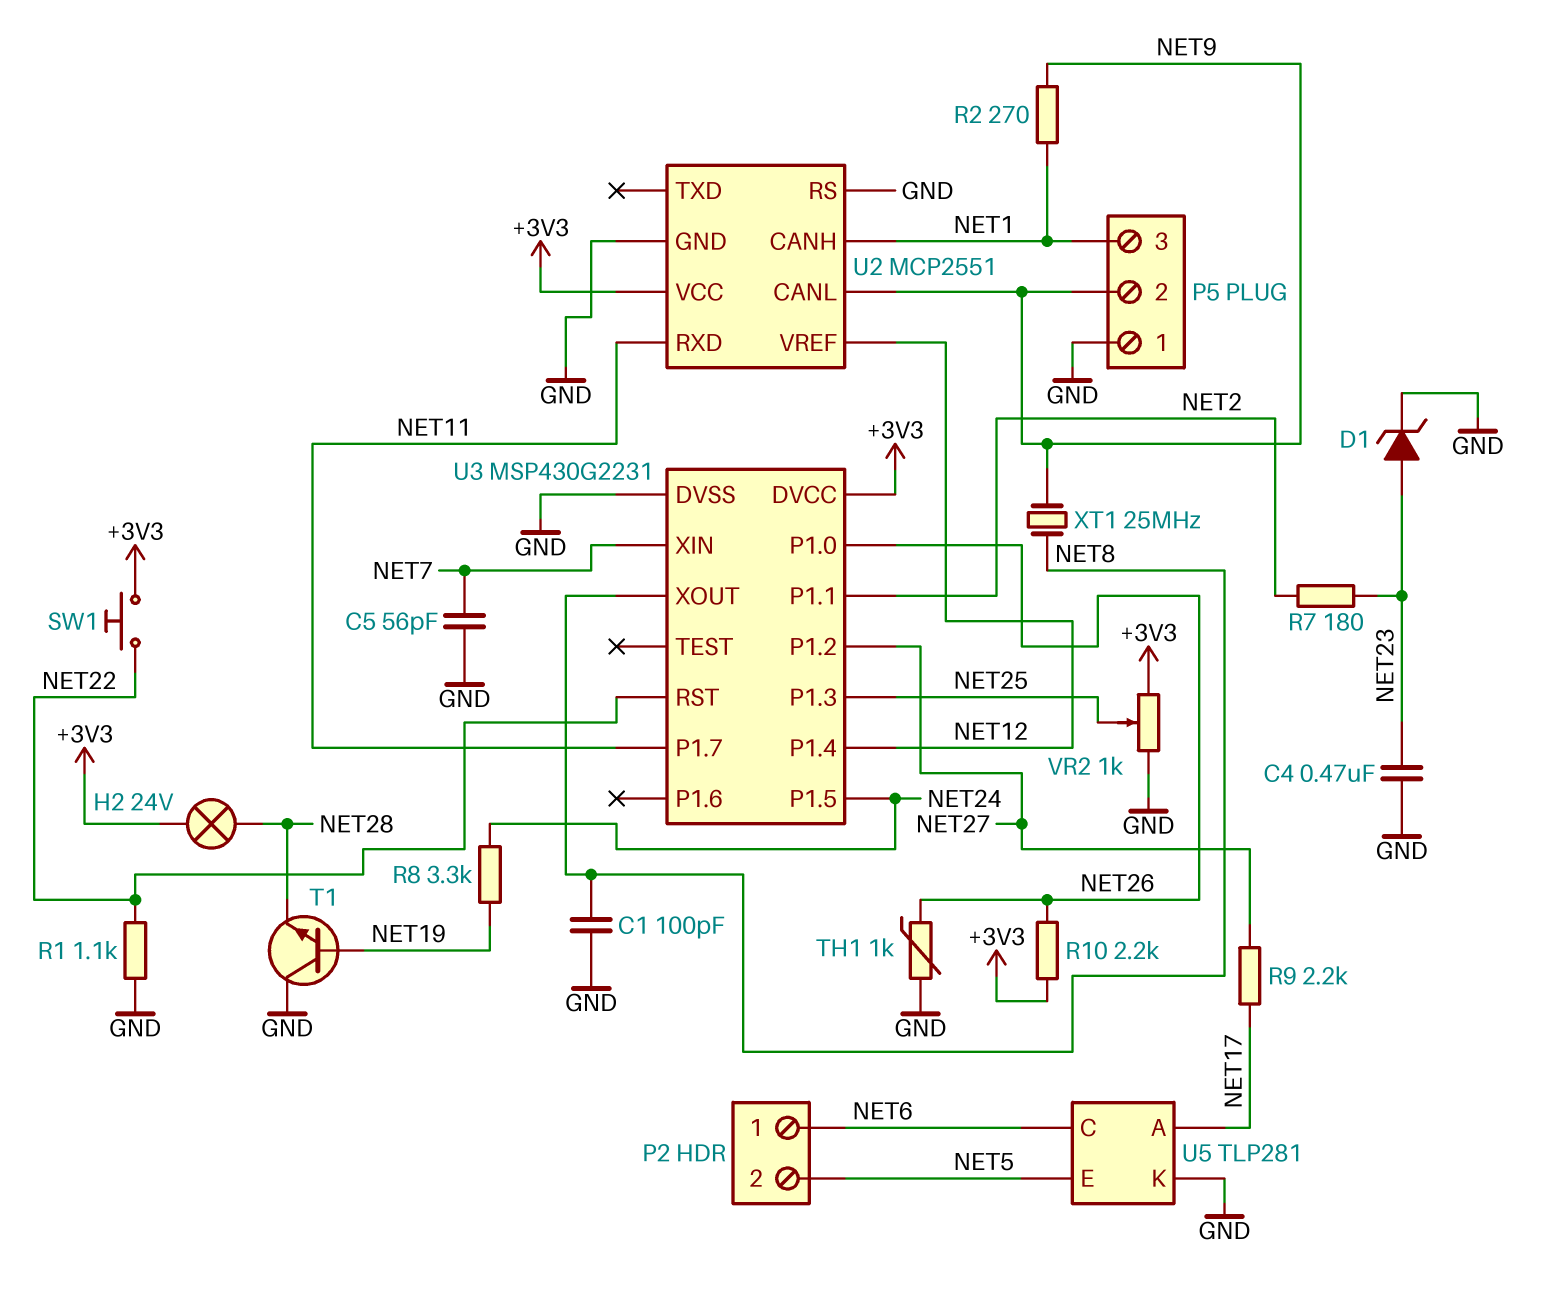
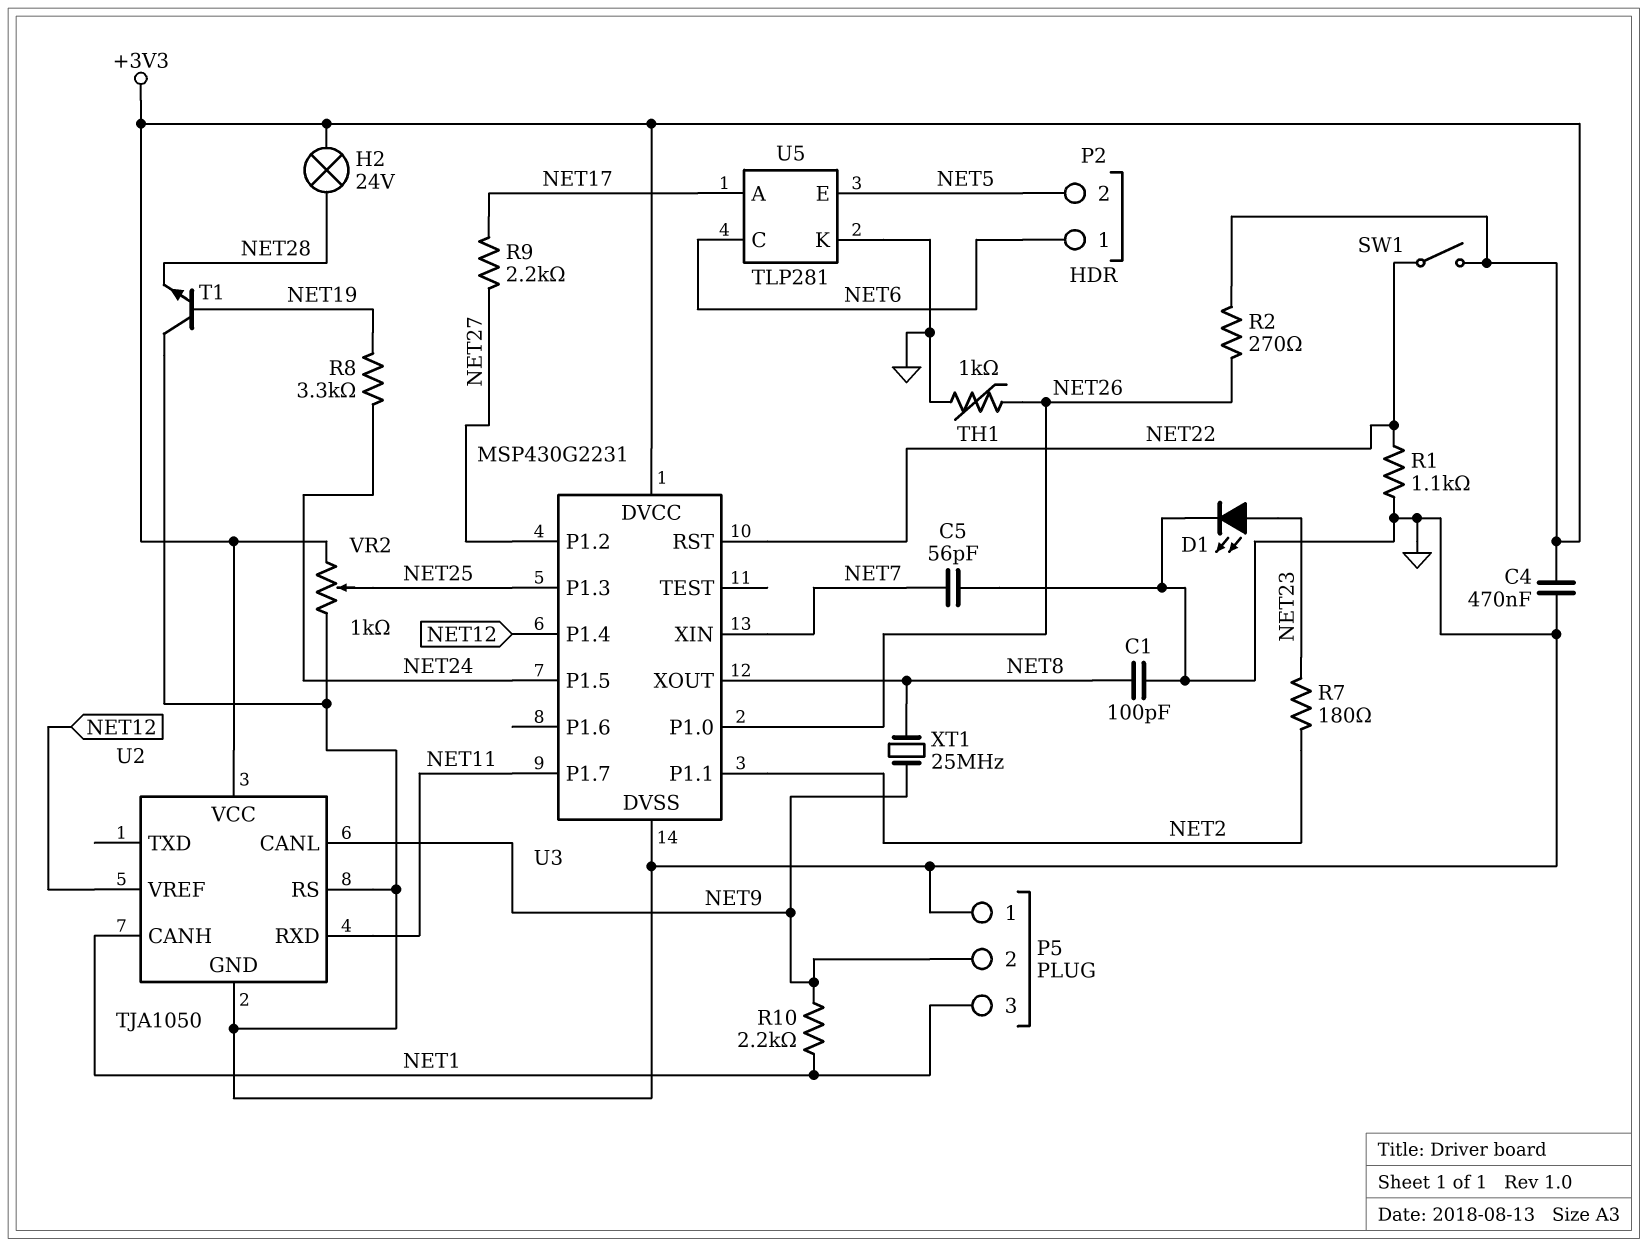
C4: 470nF (GND, NET23) -> 470nF (+3V3, GND)
D1: zener (A NET23, K GND) -> LED (A NET23, K GND)
R2: 270 (NET1, NET9) -> 270 (+3V3, NET26)
R10: 2.2k (+3V3, NET26) -> 2.2k (NET1, NET9)
SW1: button (+3V3, NET22) -> switch (+3V3, NET22)
U2: MCP2551 -> TJA1050

